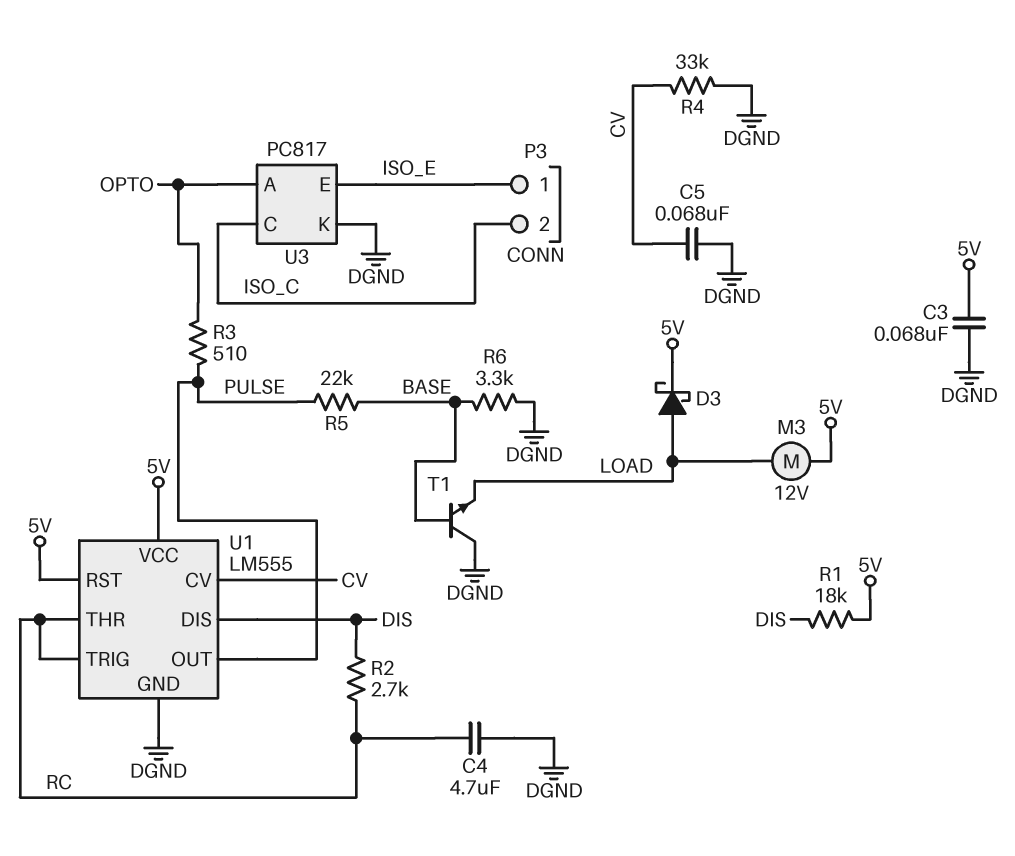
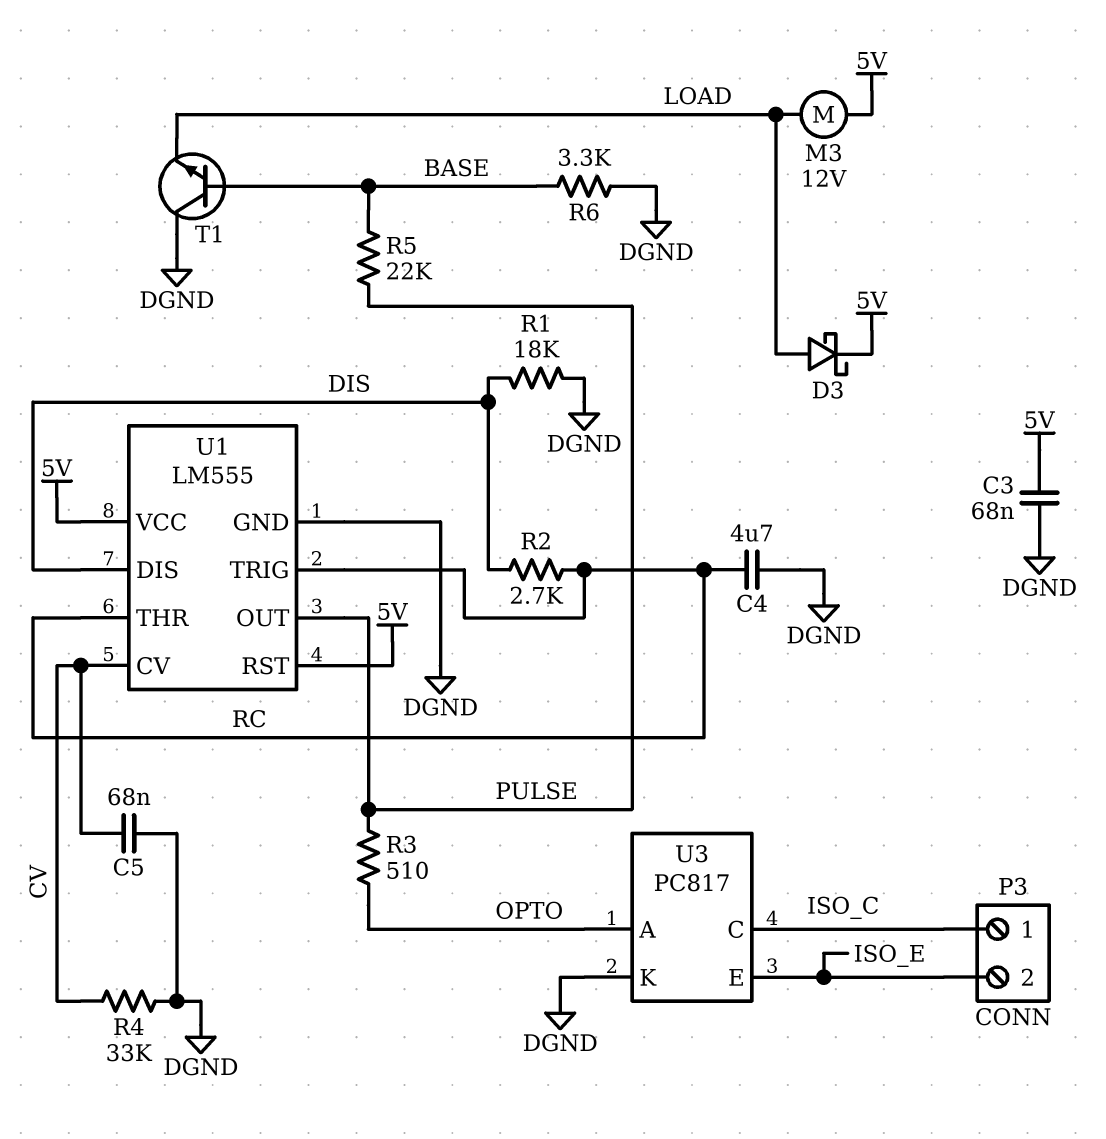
P3 pin 1: ISO_E -> ISO_C
P3 pin 2: ISO_C -> ISO_E
R1: 18k (5V, DIS) -> 18k (DGND, DIS)

